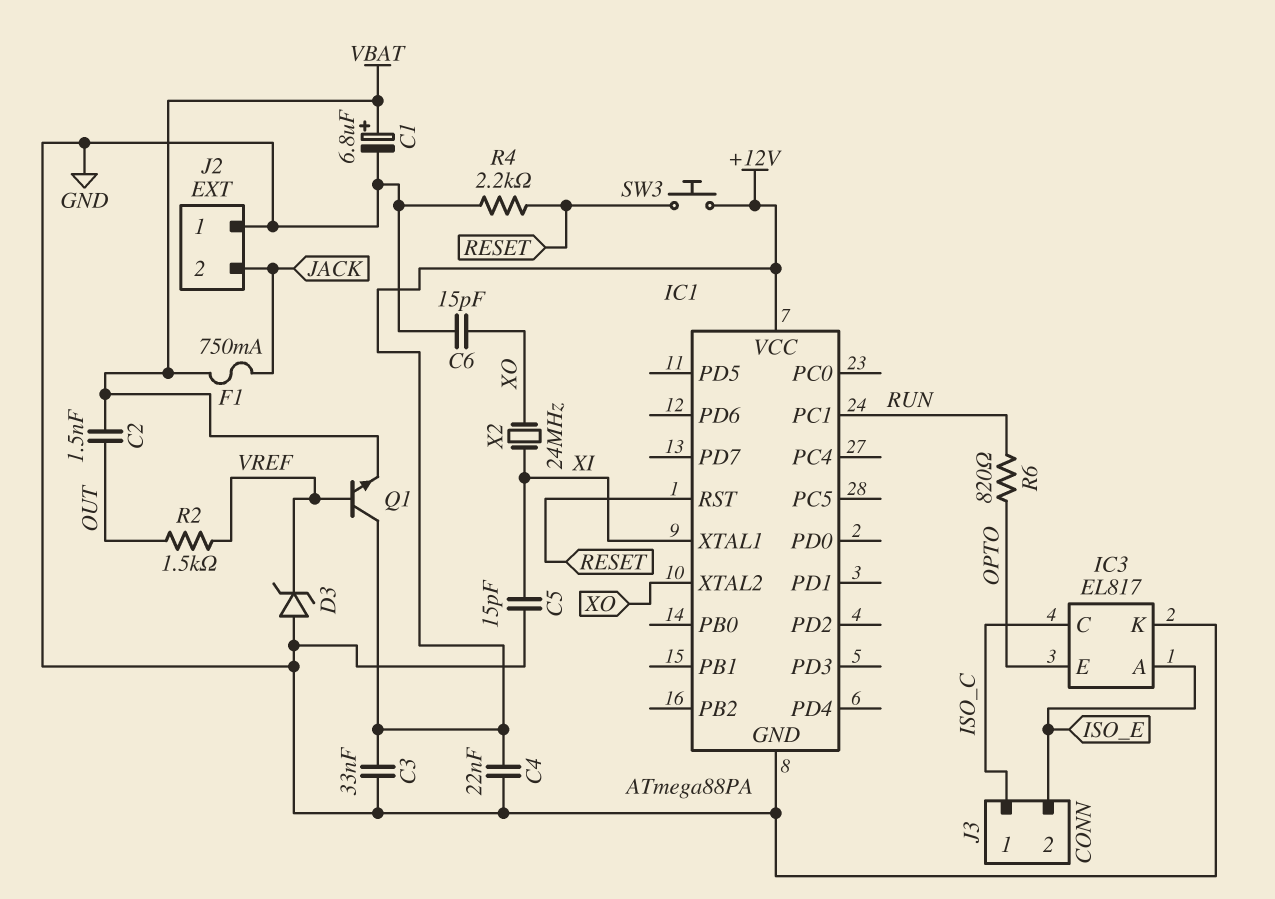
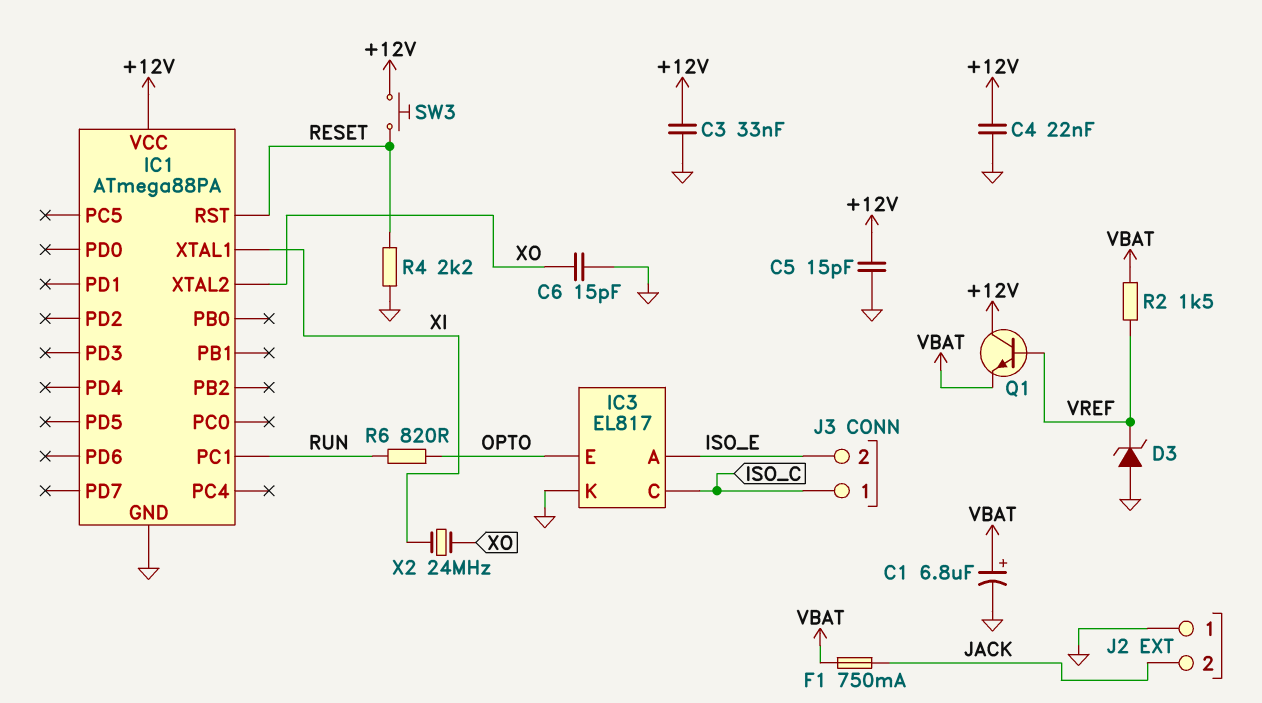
C2: 1.5nF (OUT, VBAT) -> none
C5: 15pF (GND, XI) -> 15pF (+12V, GND)
R2: 1.5k (OUT, VREF) -> 1.5k (VBAT, VREF)

